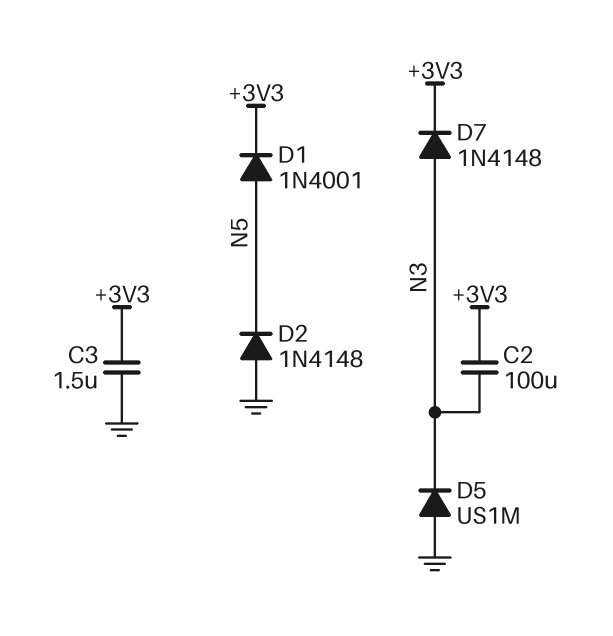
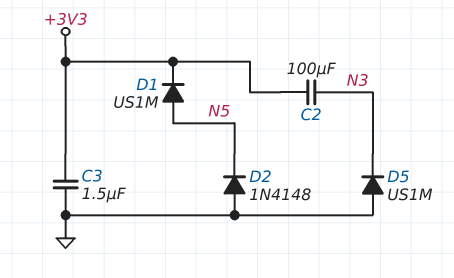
D1: diode 1N4001 (A N5, K +3V3) -> diode US1M (A N5, K +3V3)
D7: diode 1N4148 (A N3, K +3V3) -> none

